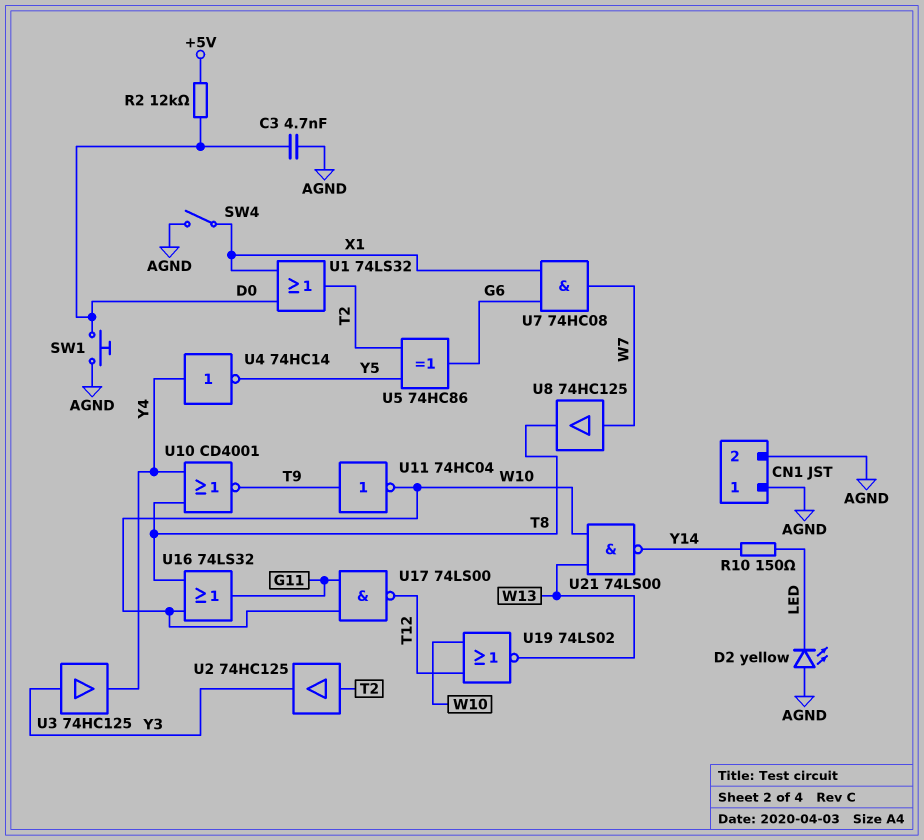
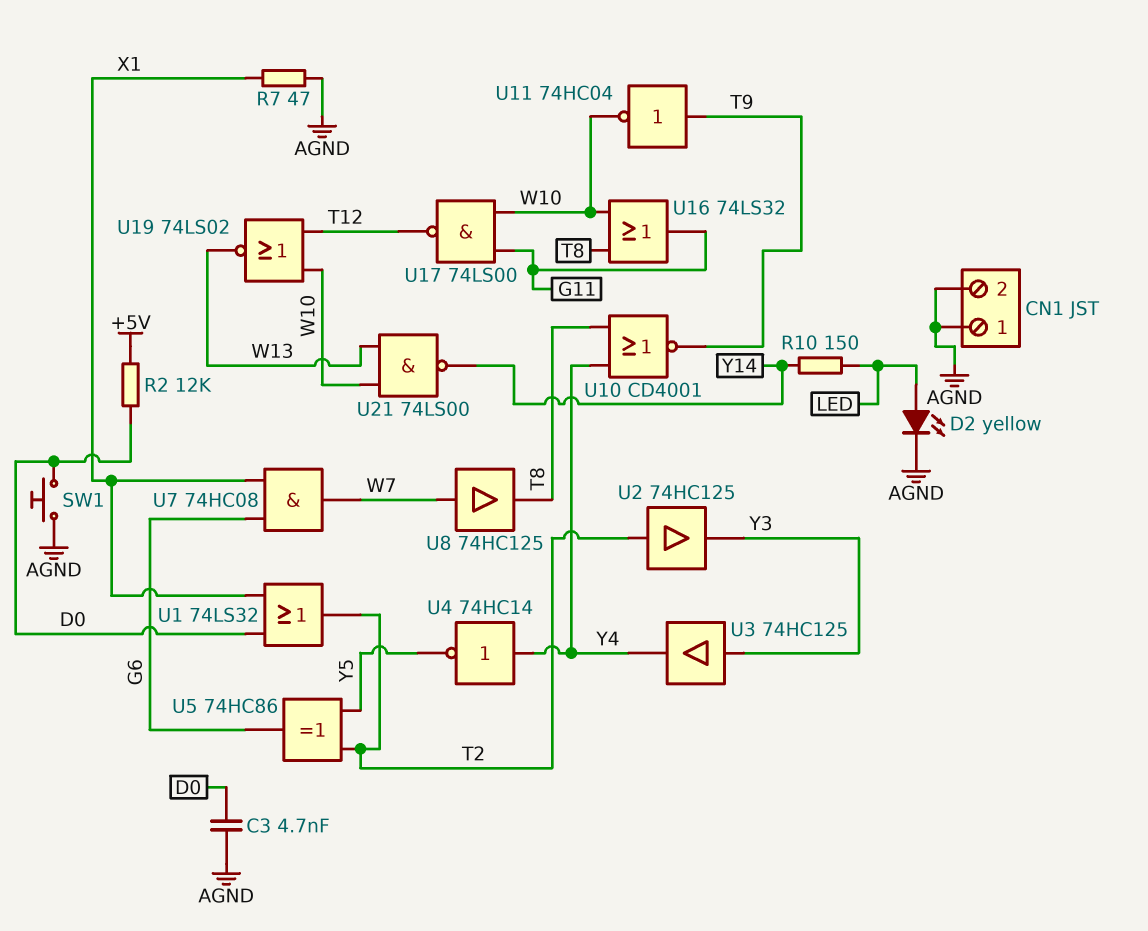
D2: LED yellow (A AGND, K LED) -> LED yellow (A LED, K AGND)
R7: none -> 47 (AGND, X1)
SW4: switch (AGND, X1) -> none

